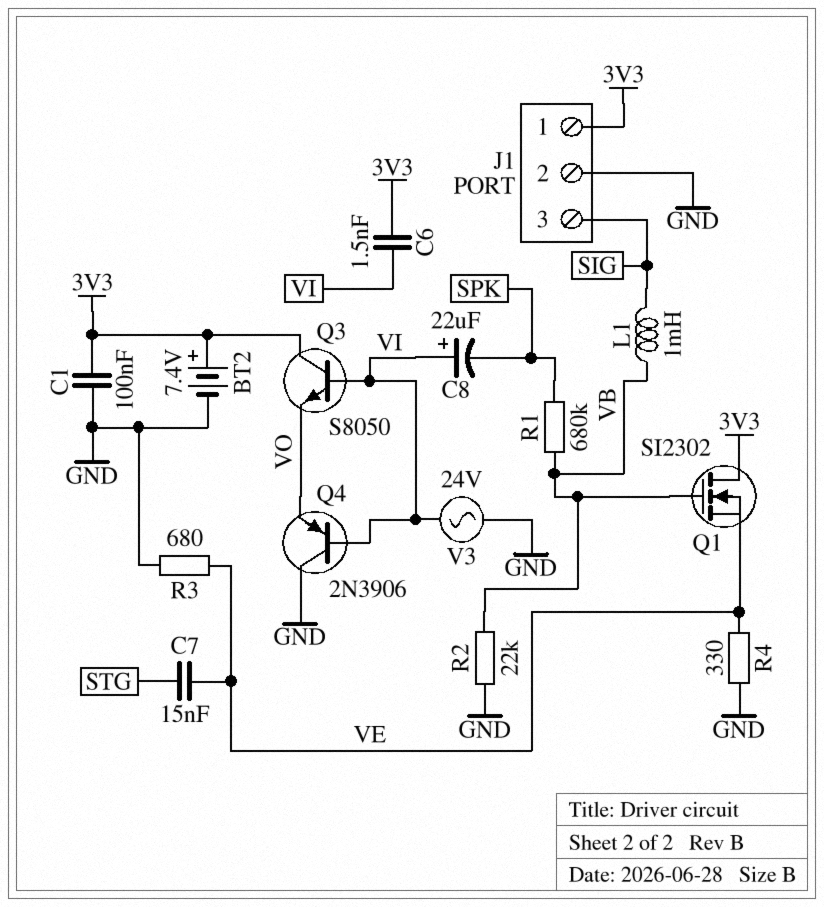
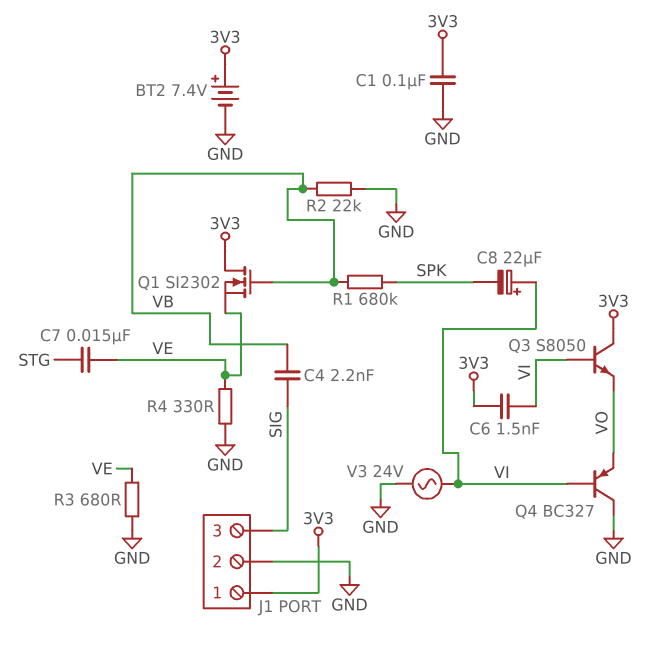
C4: none -> 2.2nF (SIG, VB)
L1: 1mH (SIG, VB) -> none
Q4: PNP 2N3906 (B VI, C GND, E VO) -> PNP BC327 (B VI, C GND, E VO)

